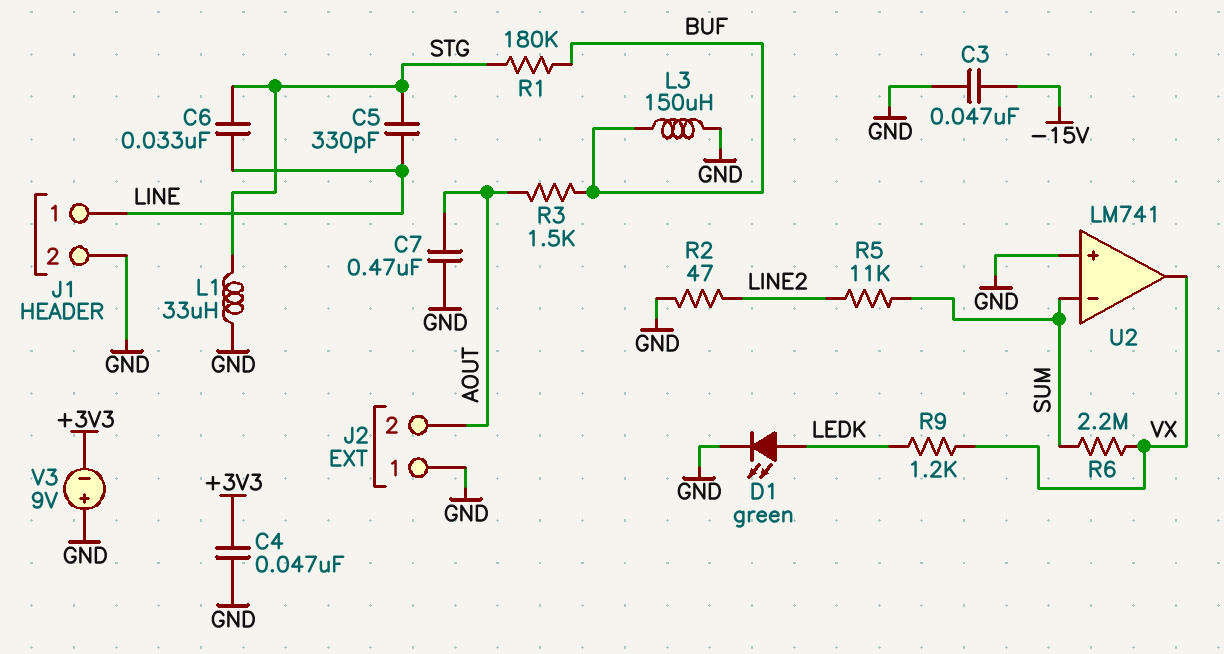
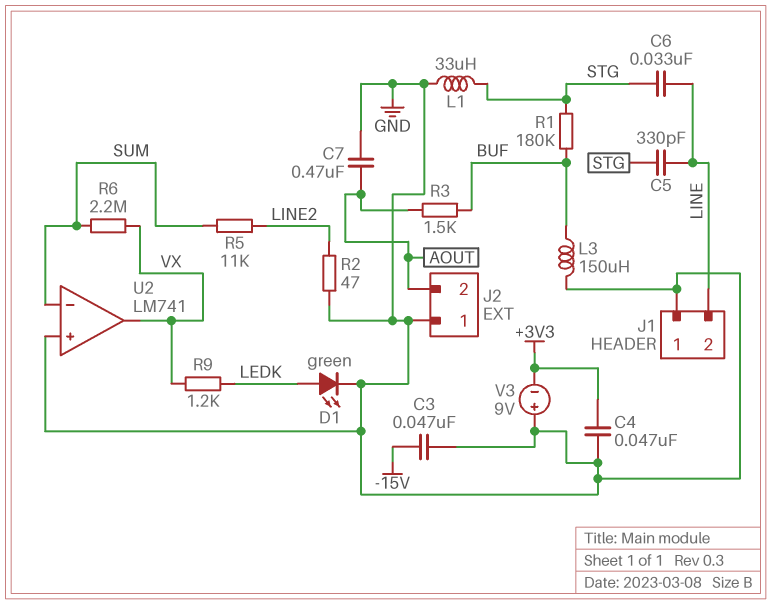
J1 pin 1: LINE -> GND
J1 pin 2: GND -> LINE

